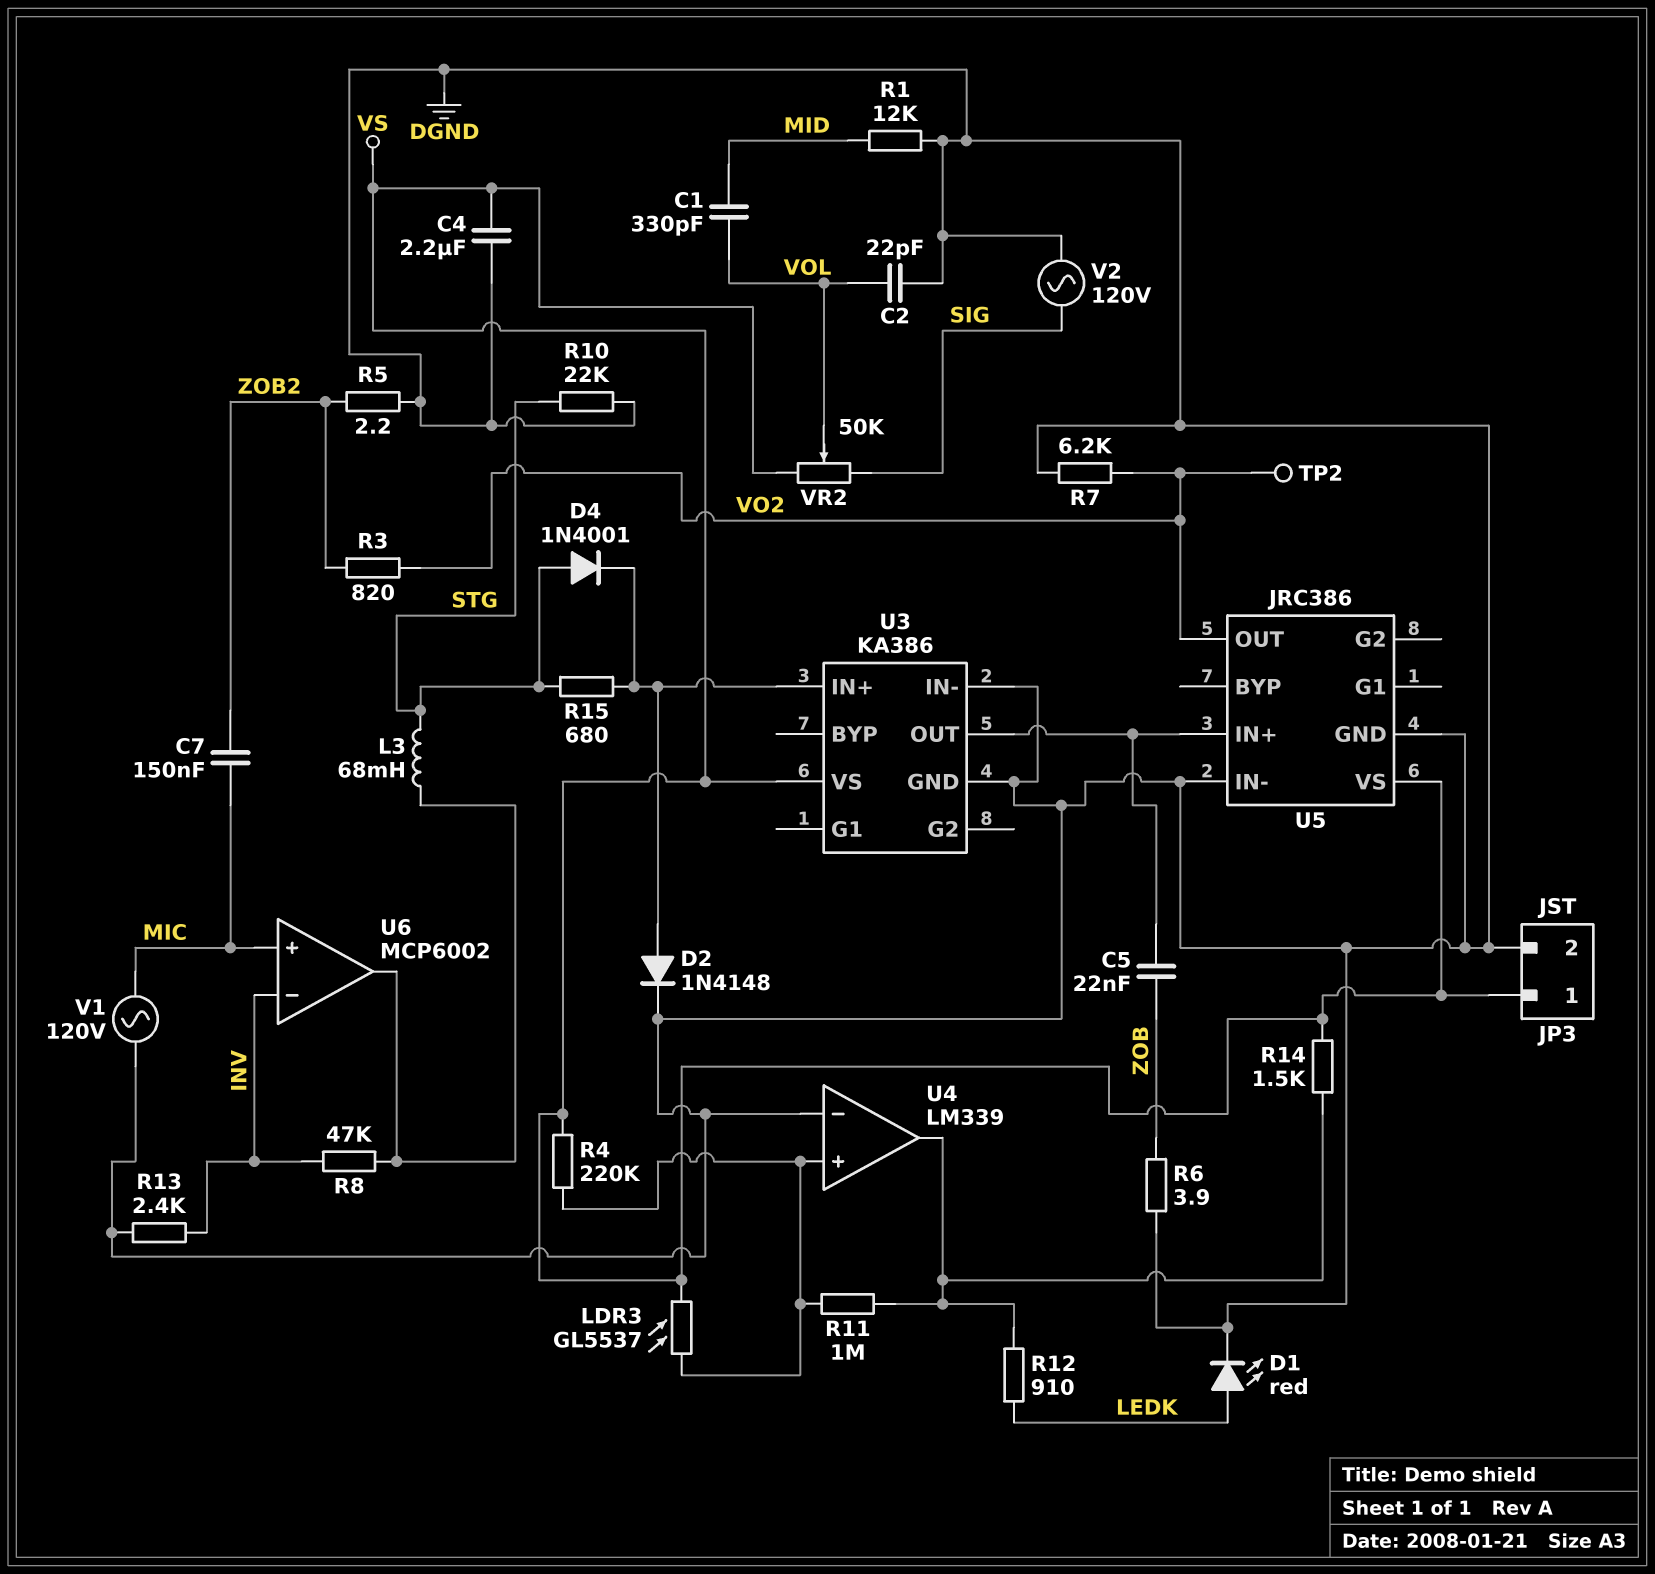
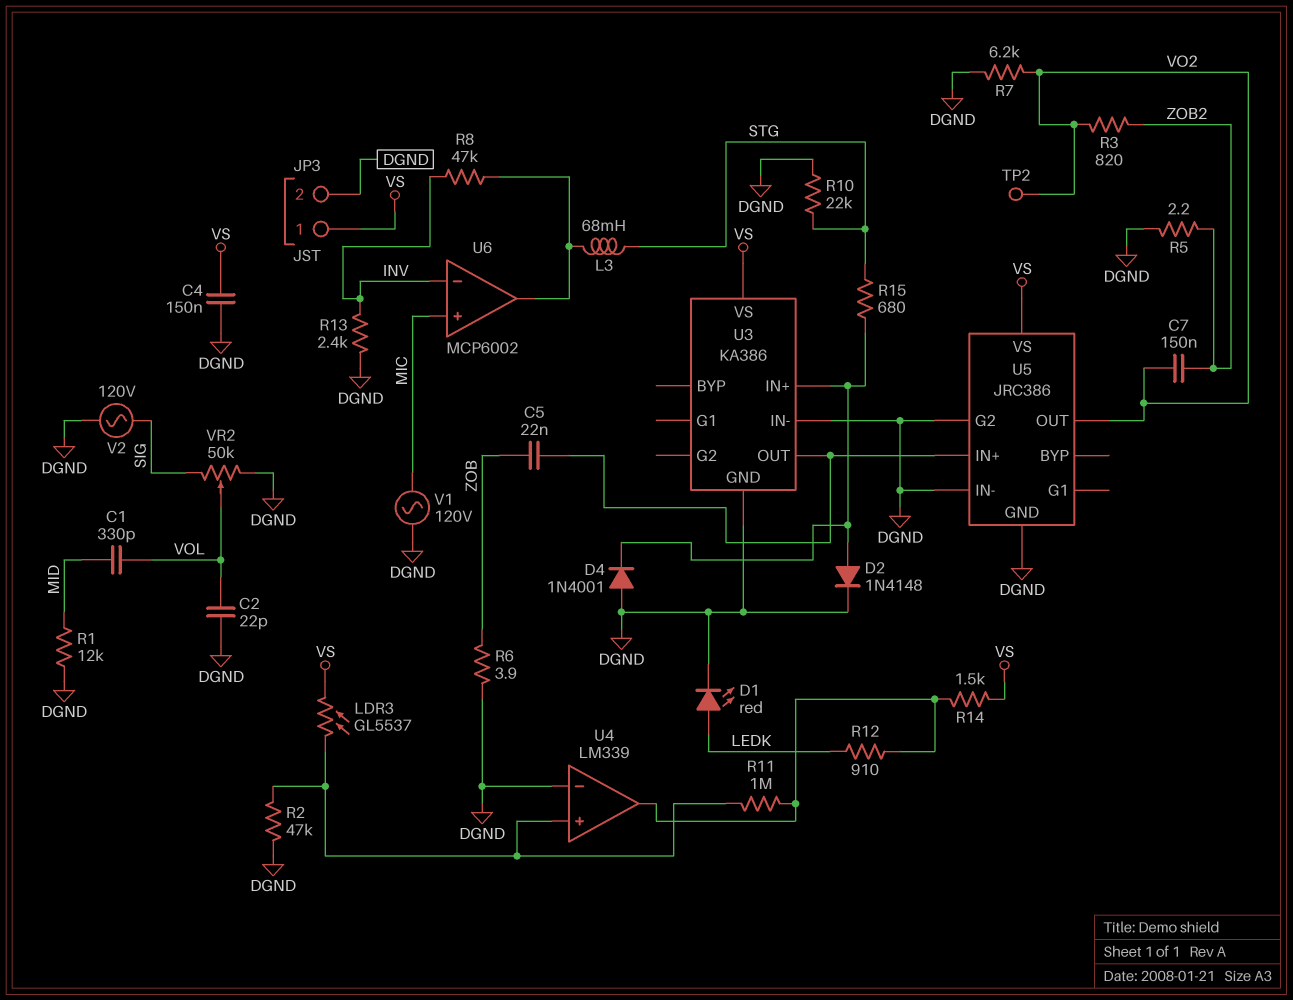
C4: 2.2uF (DGND, VS) -> 150nF (DGND, VS)
C7: 150nF (MIC, ZOB2) -> 150nF (VO2, ZOB2)
D4: diode 1N4001 (A STG, K U3/IN+) -> diode 1N4001 (A DGND, K U3/IN+)
R2: none -> 47k (DGND, U4/in+)
R4: 220k (U4/in+, VS) -> none
U5 pin G2: none -> DGND
VR2: 50k (SIG, VS, wiper VOL) -> 50k (DGND, SIG, wiper VOL)

